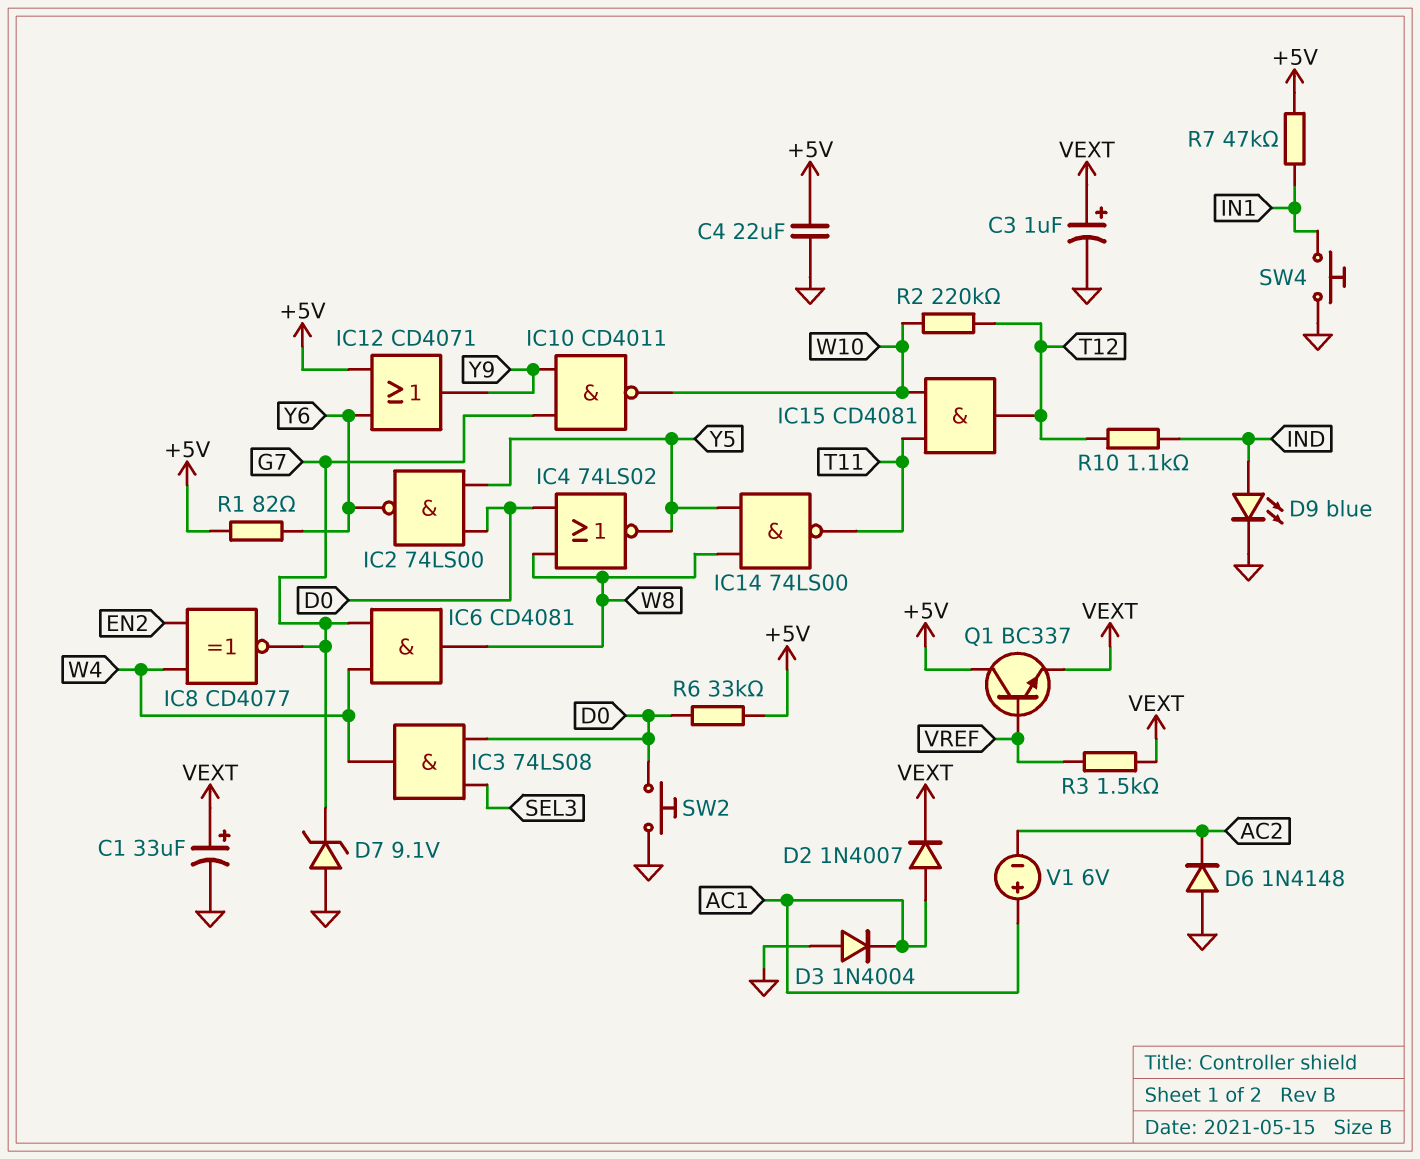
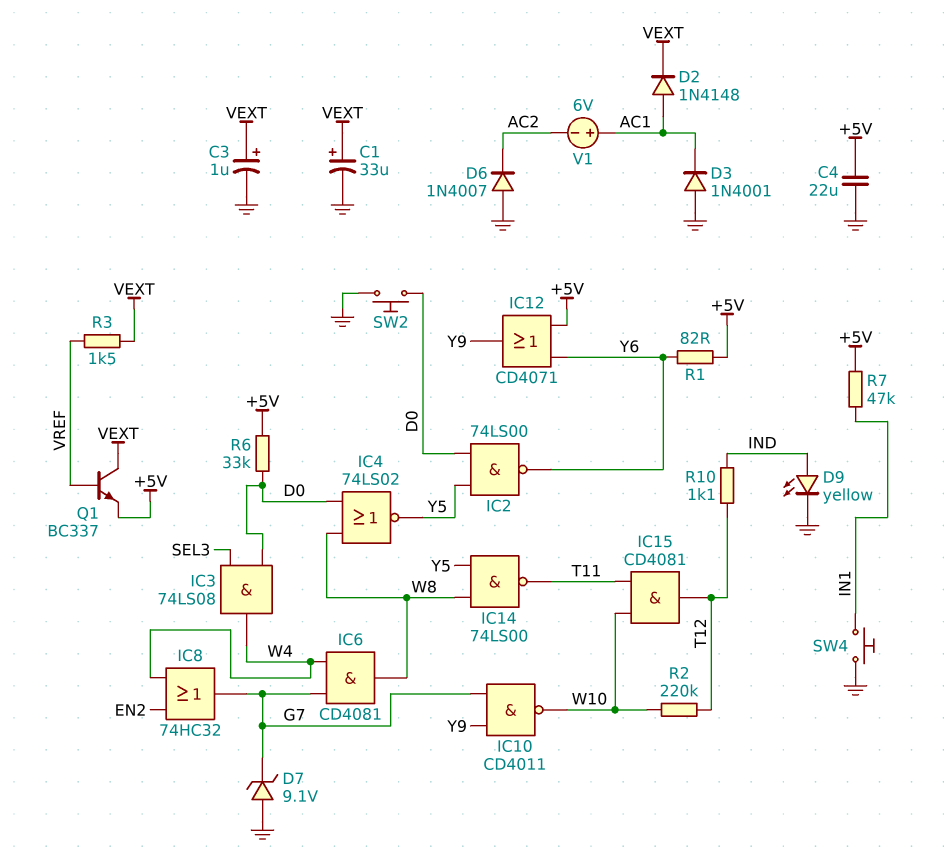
D2: diode 1N4007 (A AC1, K VEXT) -> diode 1N4148 (A AC1, K VEXT)
D3: diode 1N4004 (A GND, K AC1) -> diode 1N4001 (A GND, K AC1)
D6: diode 1N4148 (A GND, K AC2) -> diode 1N4007 (A GND, K AC2)
D9: LED blue (A IND, K GND) -> LED yellow (A IND, K GND)
IC8: XNOR CD4077 (in EN2, in W4, out G7) -> OR 74HC32 (in EN2, in W4, out G7)
Q1: NPN BC337 (B VREF, C +5V, E VEXT) -> NPN BC337 (B VREF, C VEXT, E +5V)

